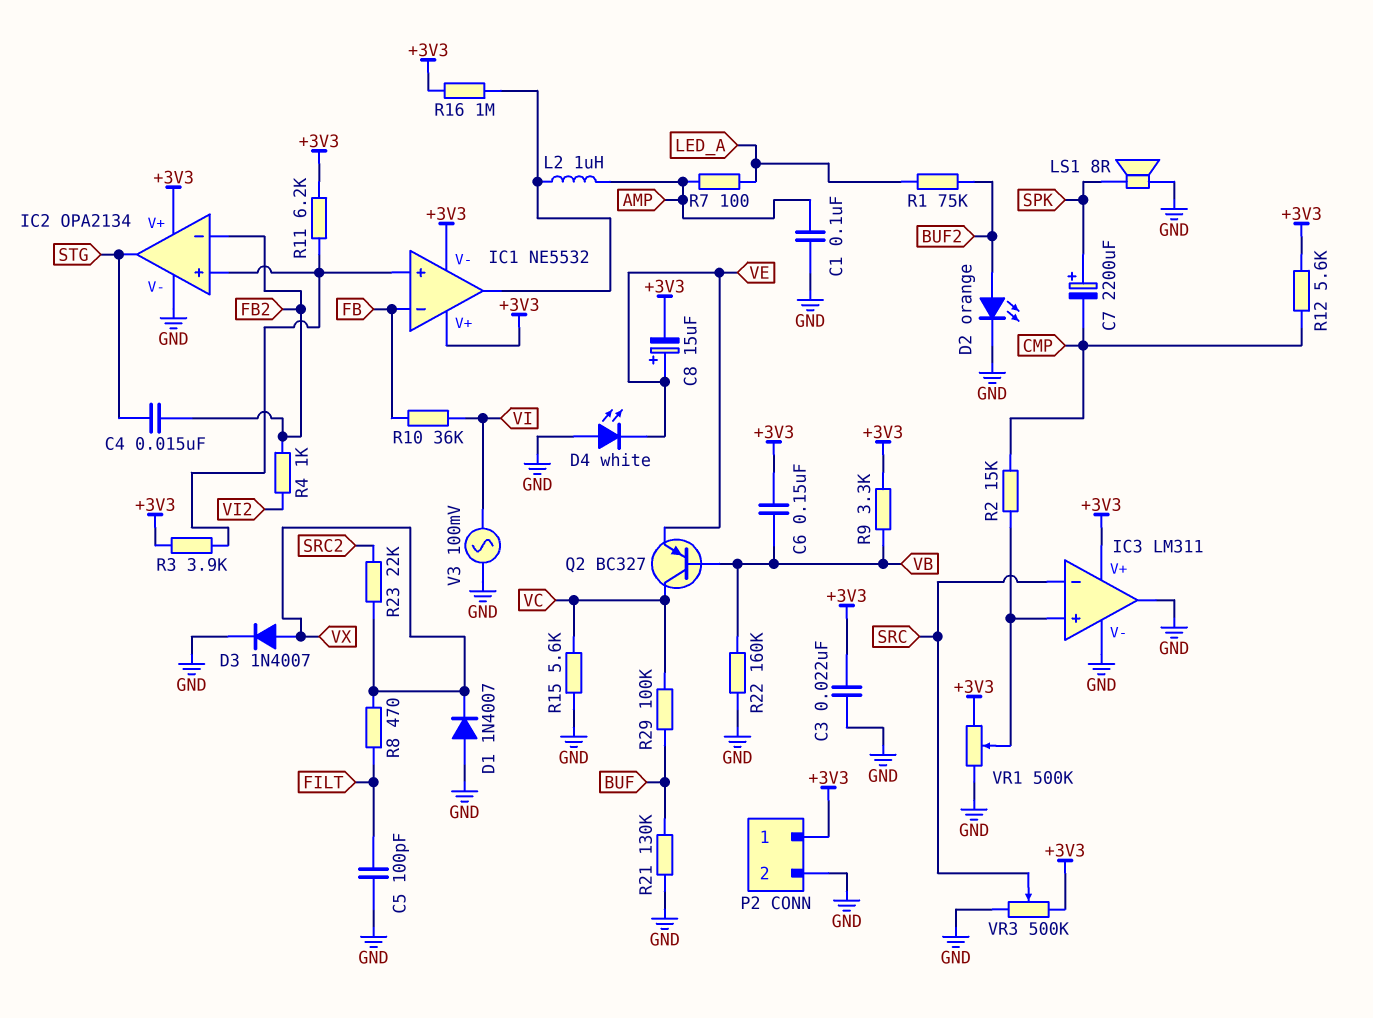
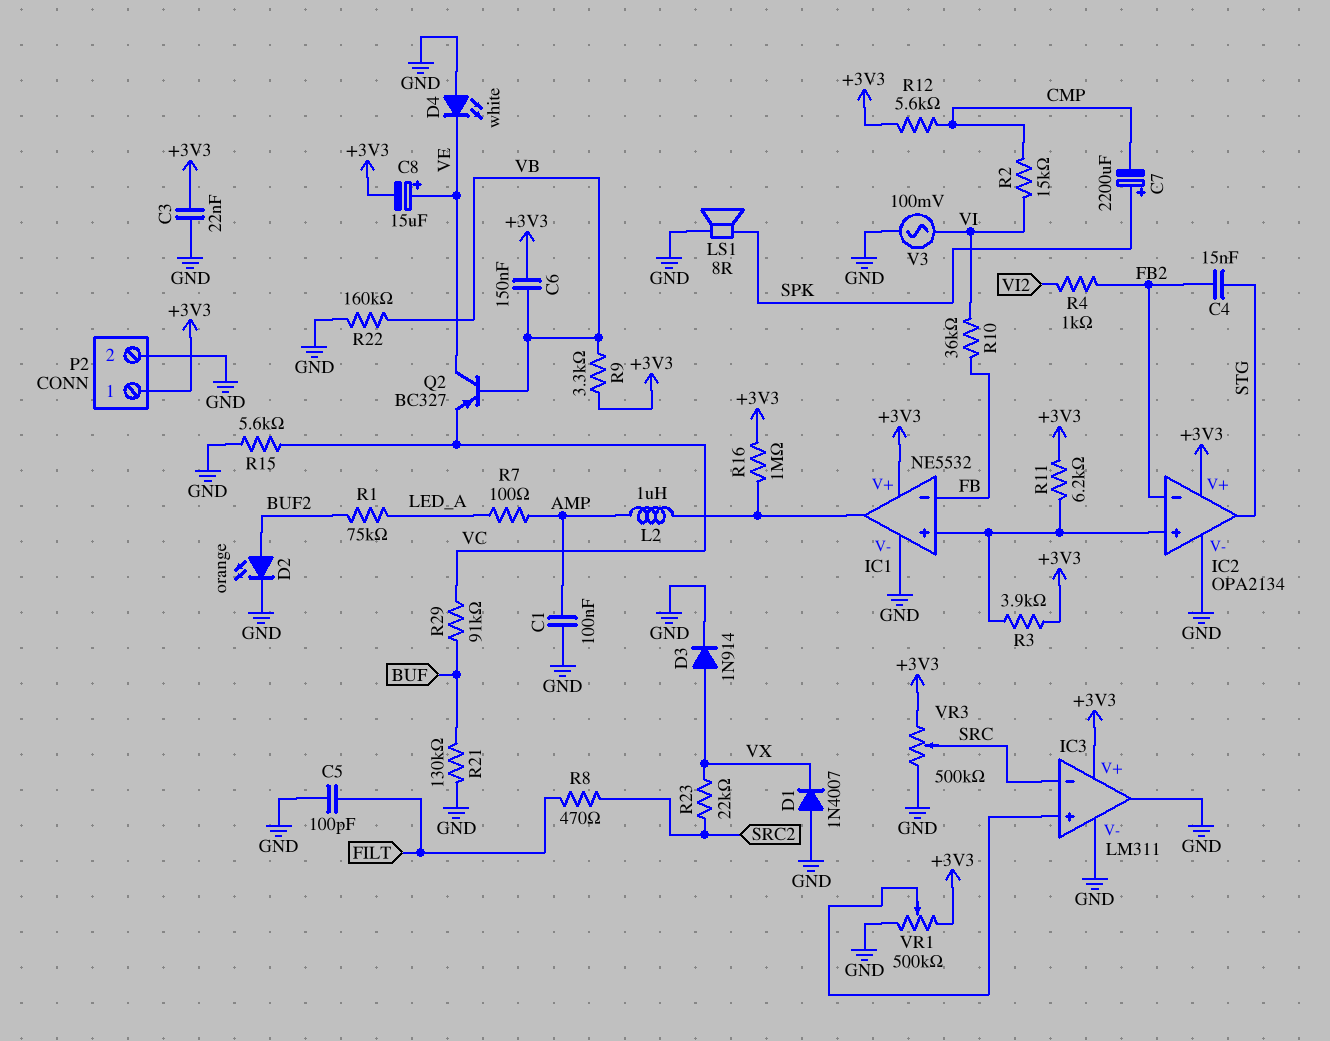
D3: diode 1N4007 (A VX, K GND) -> diode 1N914 (A VX, K GND)
IC1 pin V-: +3V3 -> GND
Q2: PNP BC327 (B VB, C VC, E VE) -> PNP BC327 (B VB, C VE, E VC)
R2: 15k (CMP, IC3/in+) -> 15k (CMP, VI)
R8: 470 (FILT, VX) -> 470 (FILT, SRC2)
R29: 100k (BUF, VC) -> 91k (BUF, VC)

